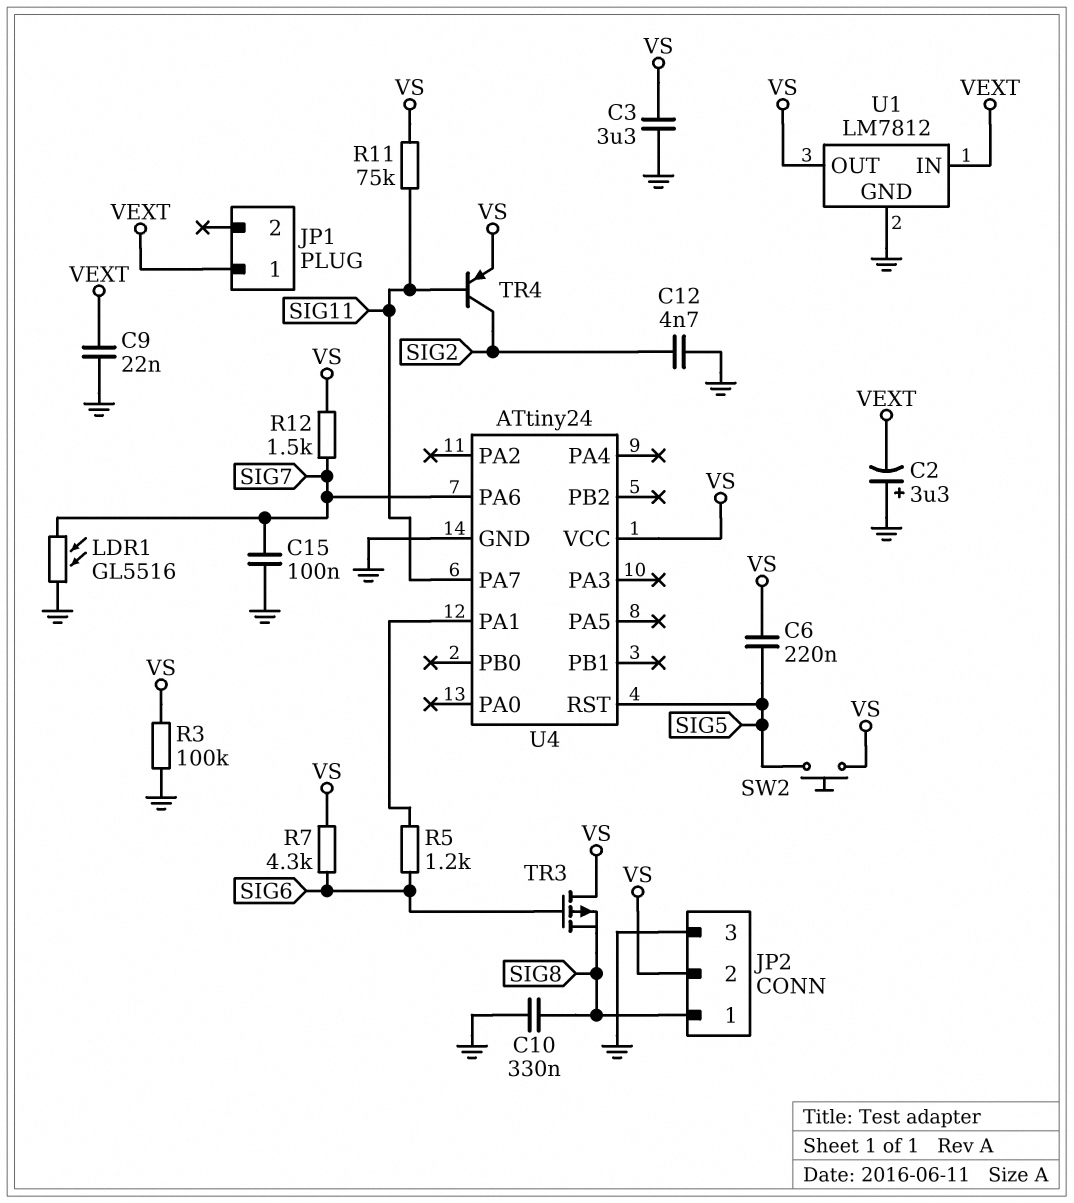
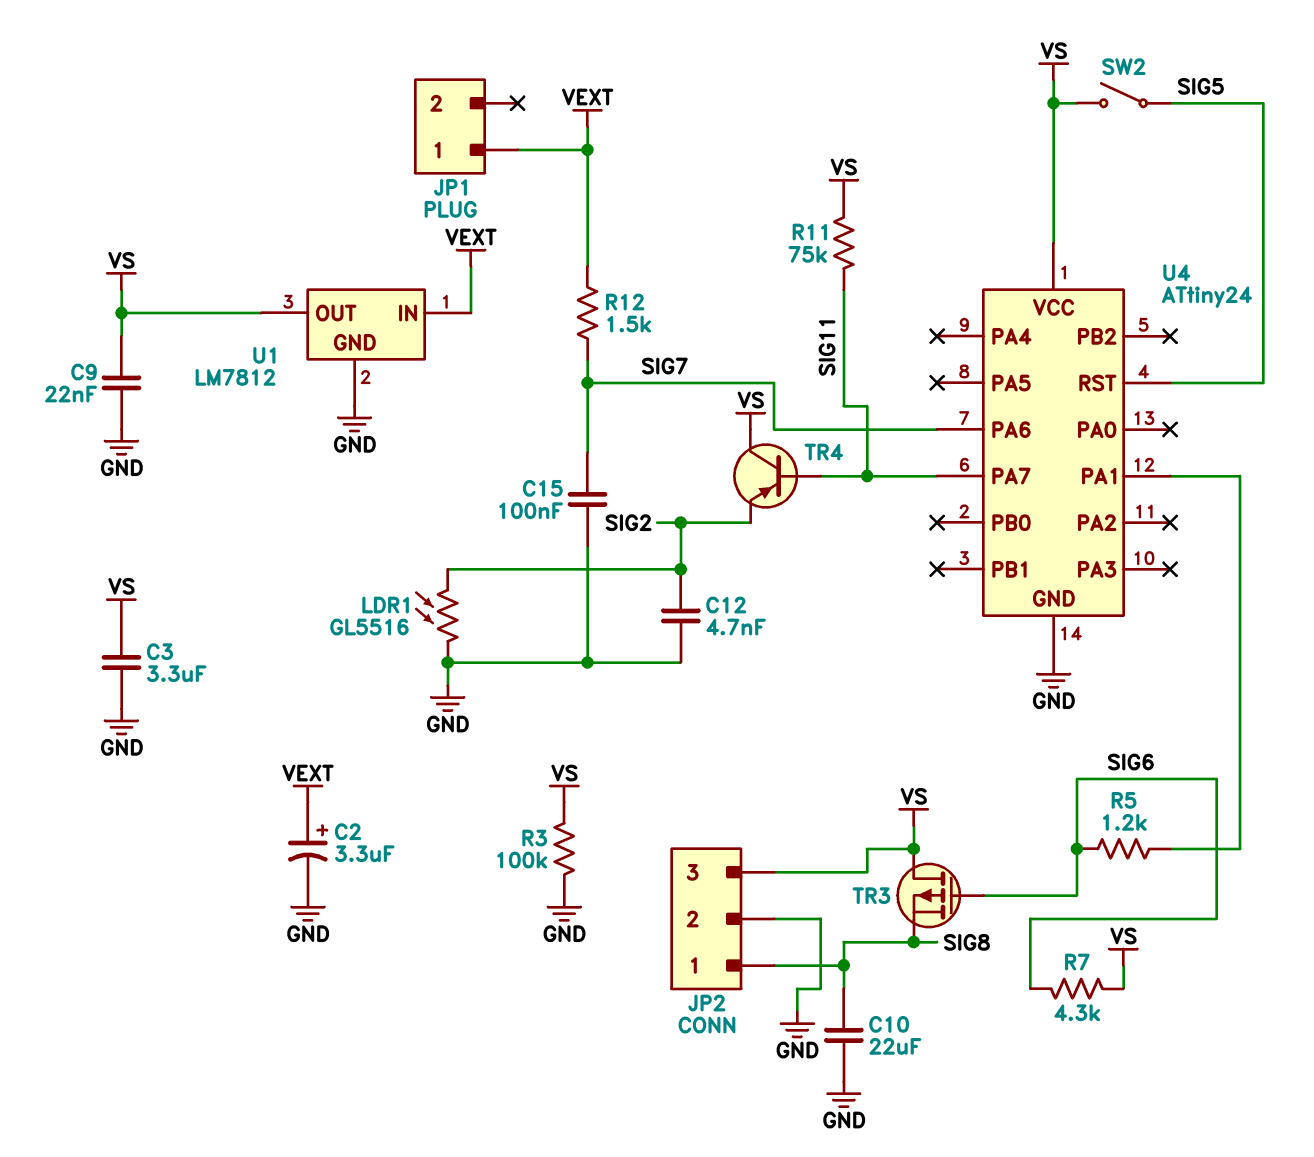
C2: 3.3uF (plus GND, minus VEXT) -> 3.3uF (plus VEXT, minus GND)
C6: 220nF (SIG5, VS) -> none
C9: 22nF (GND, VEXT) -> 22nF (GND, VS)
C10: 330nF (GND, SIG8) -> 22uF (GND, SIG8)
JP2 pin 2: VS -> GND
JP2 pin 3: GND -> VS
LDR1: GL5516 (GND, SIG7) -> GL5516 (GND, SIG2)
R12: 1.5k (SIG7, VS) -> 1.5k (SIG7, VEXT)
SW2: button (SIG5, VS) -> switch (SIG5, VS)
TR4: PNP (B SIG11, C SIG2, E VS) -> PNP (B SIG11, C VS, E SIG2)

